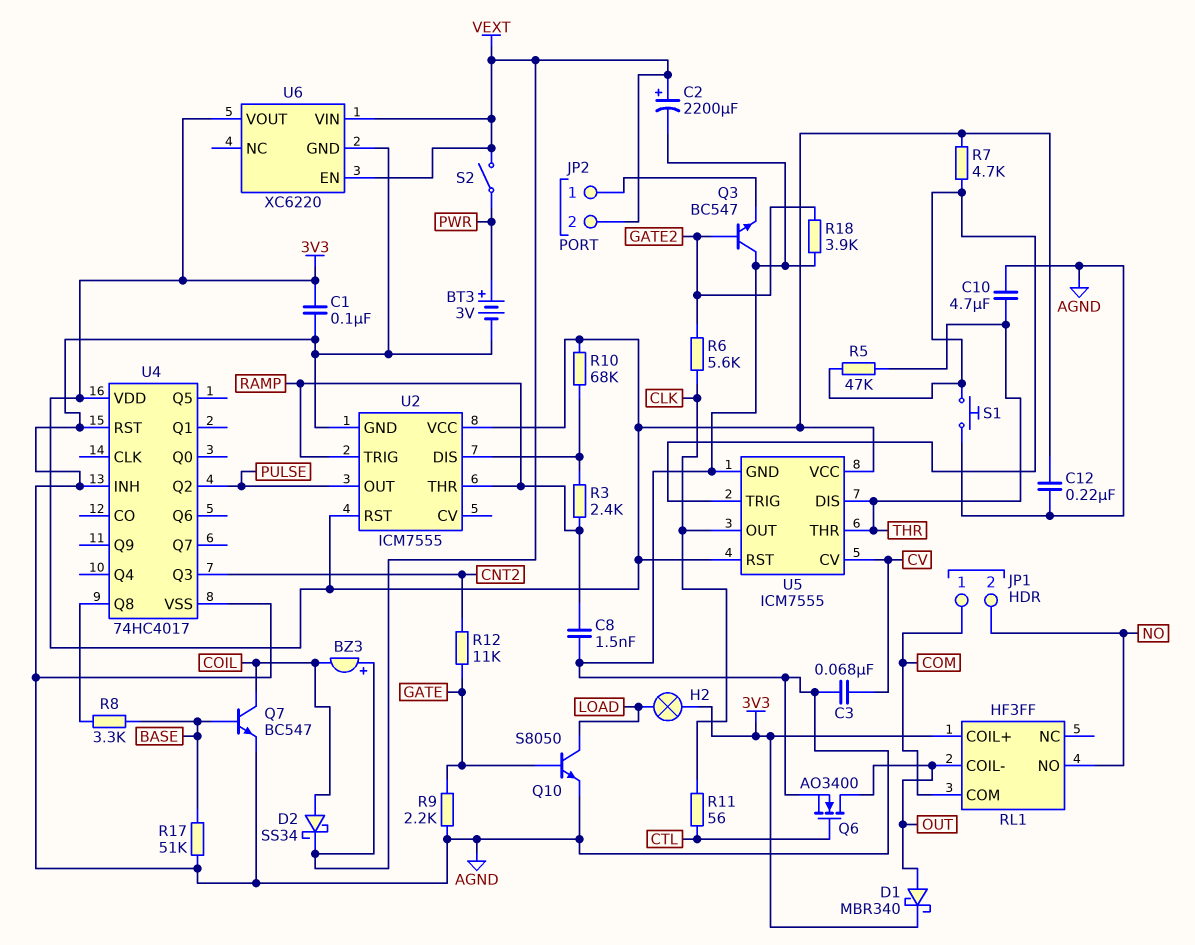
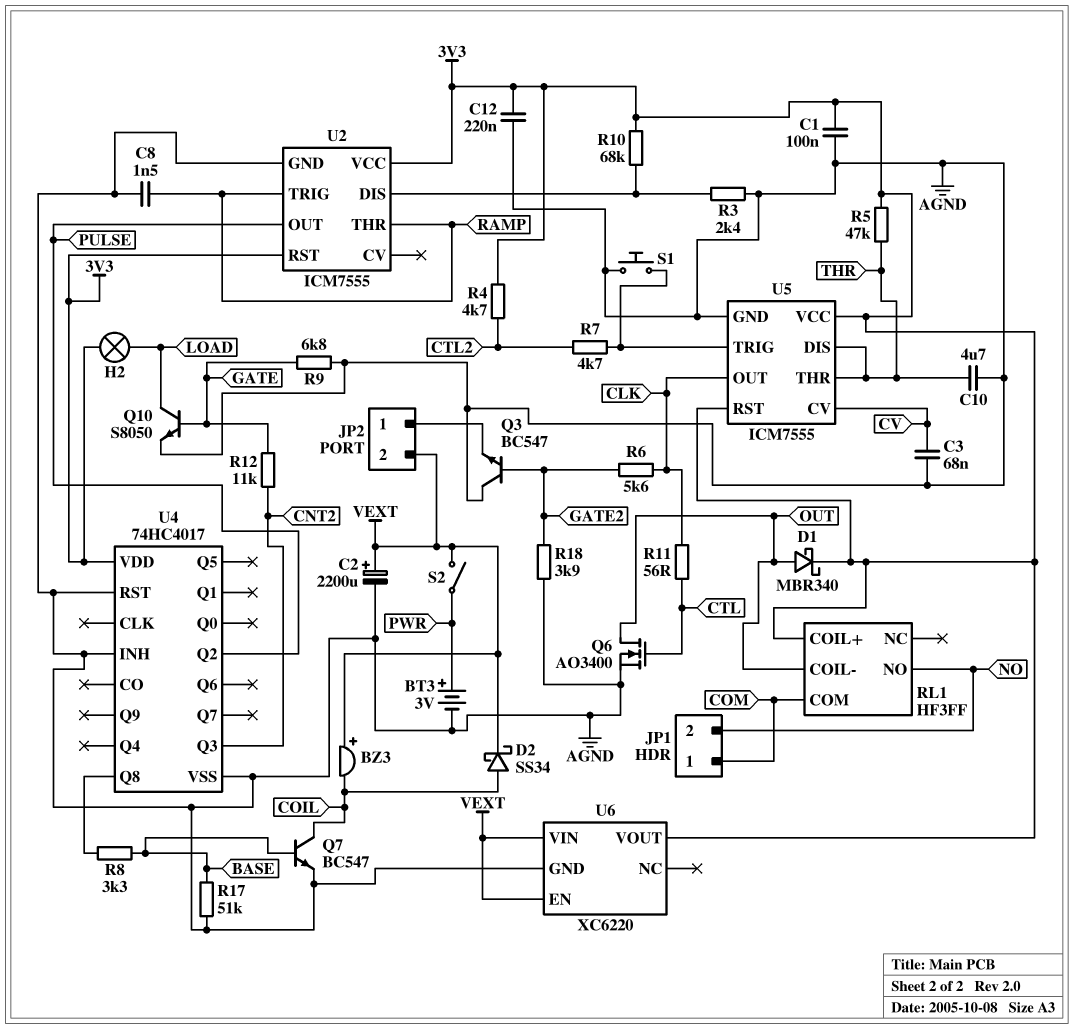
R3: 2.4k (RAMP, U2/DIS) -> 2.4k (AGND, U2/DIS)
R4: none -> 4.7k (3V3, CTL2)
R5: 47k (THR, U5/TRIG) -> 47k (3V3, THR)
R7: 4.7k (3V3, U5/TRIG) -> 4.7k (CTL2, U5/TRIG)
R9: 2.2k (AGND, GATE) -> 6.8k (AGND, GATE)

